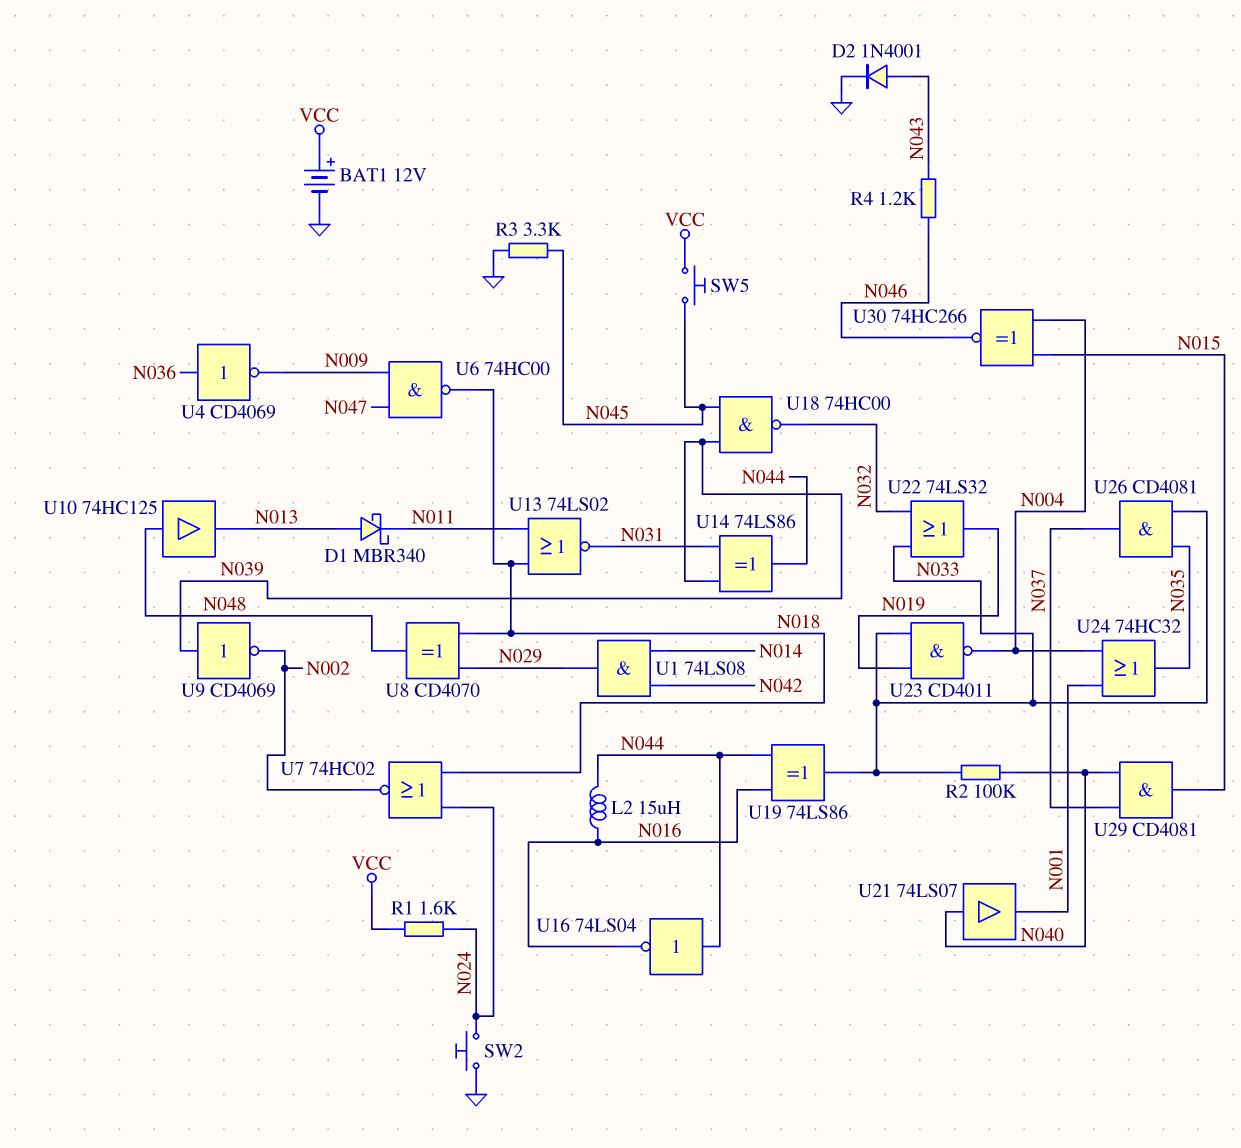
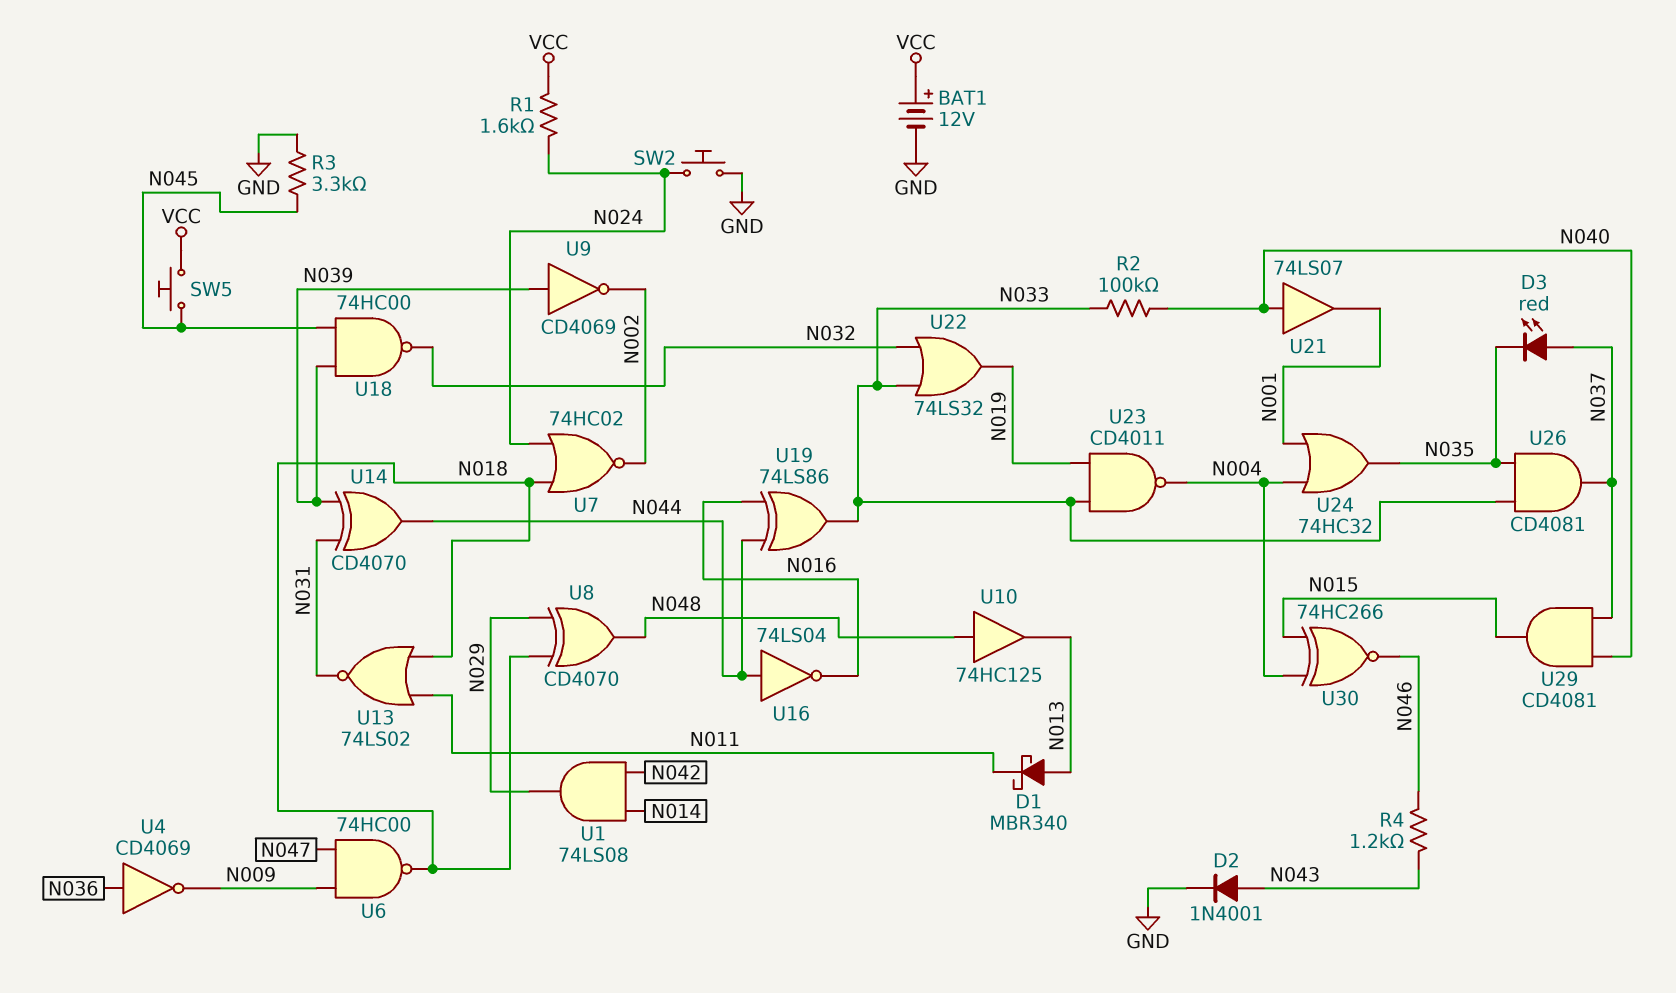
D3: none -> LED red (A N037, K N035)
L2: 15uH (N016, N044) -> none
U14: XOR 74LS86 (in N031, in N039, out N044) -> XOR CD4070 (in N031, in N039, out N044)

